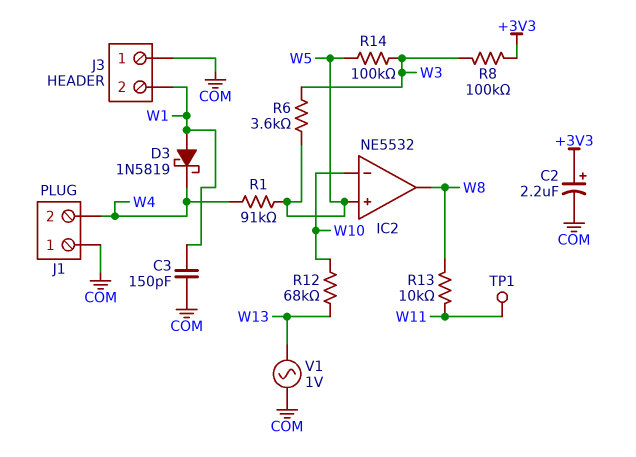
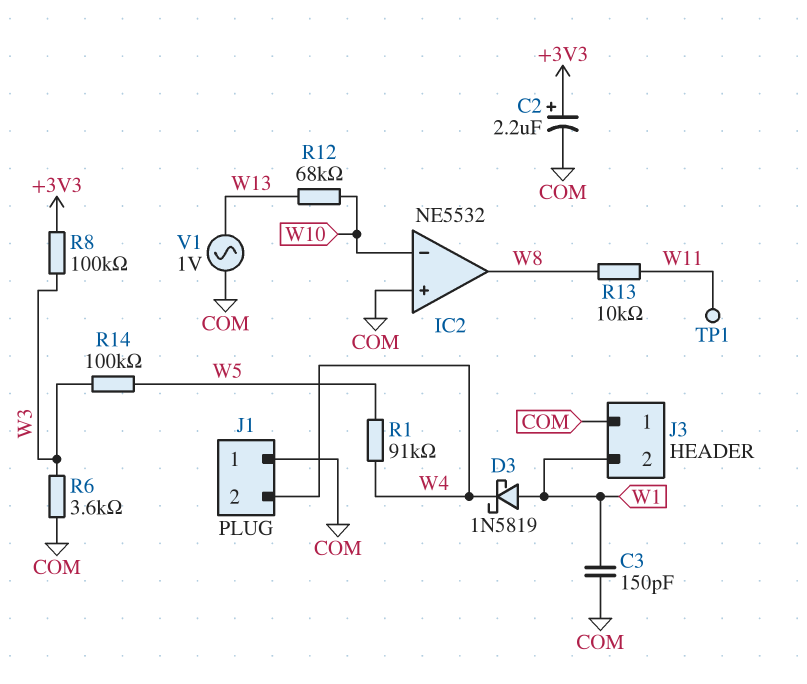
IC2 pin in+: W5 -> COM
R6: 3.6k (W3, W5) -> 3.6k (COM, W3)

